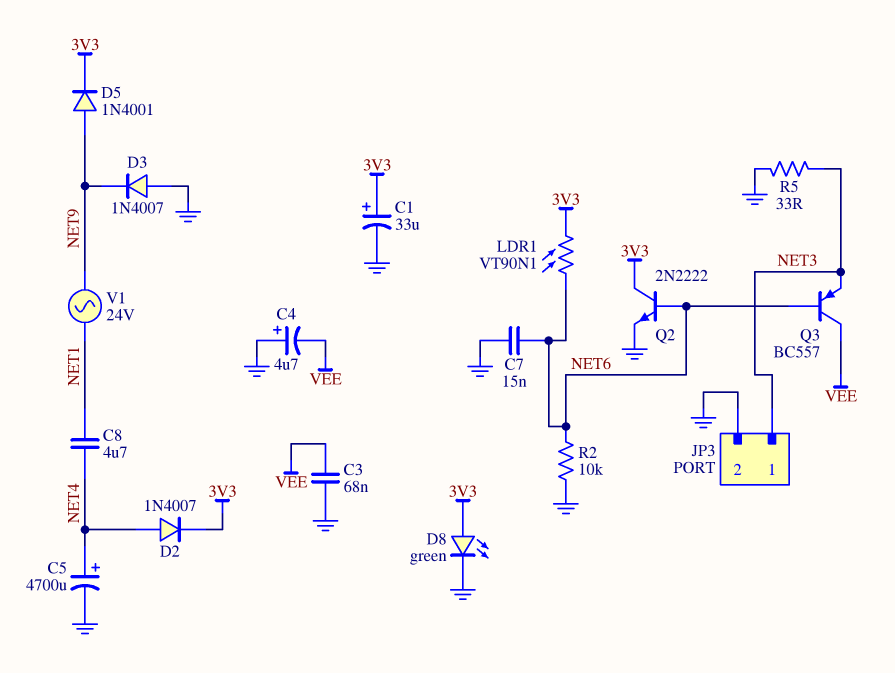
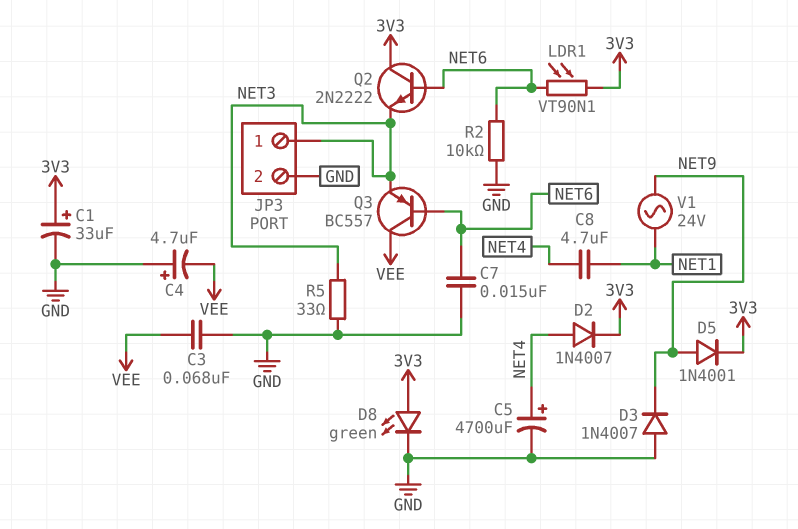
Q2: NPN 2N2222 (B NET6, C 3V3, E GND) -> NPN 2N2222 (B NET6, C 3V3, E NET3)

